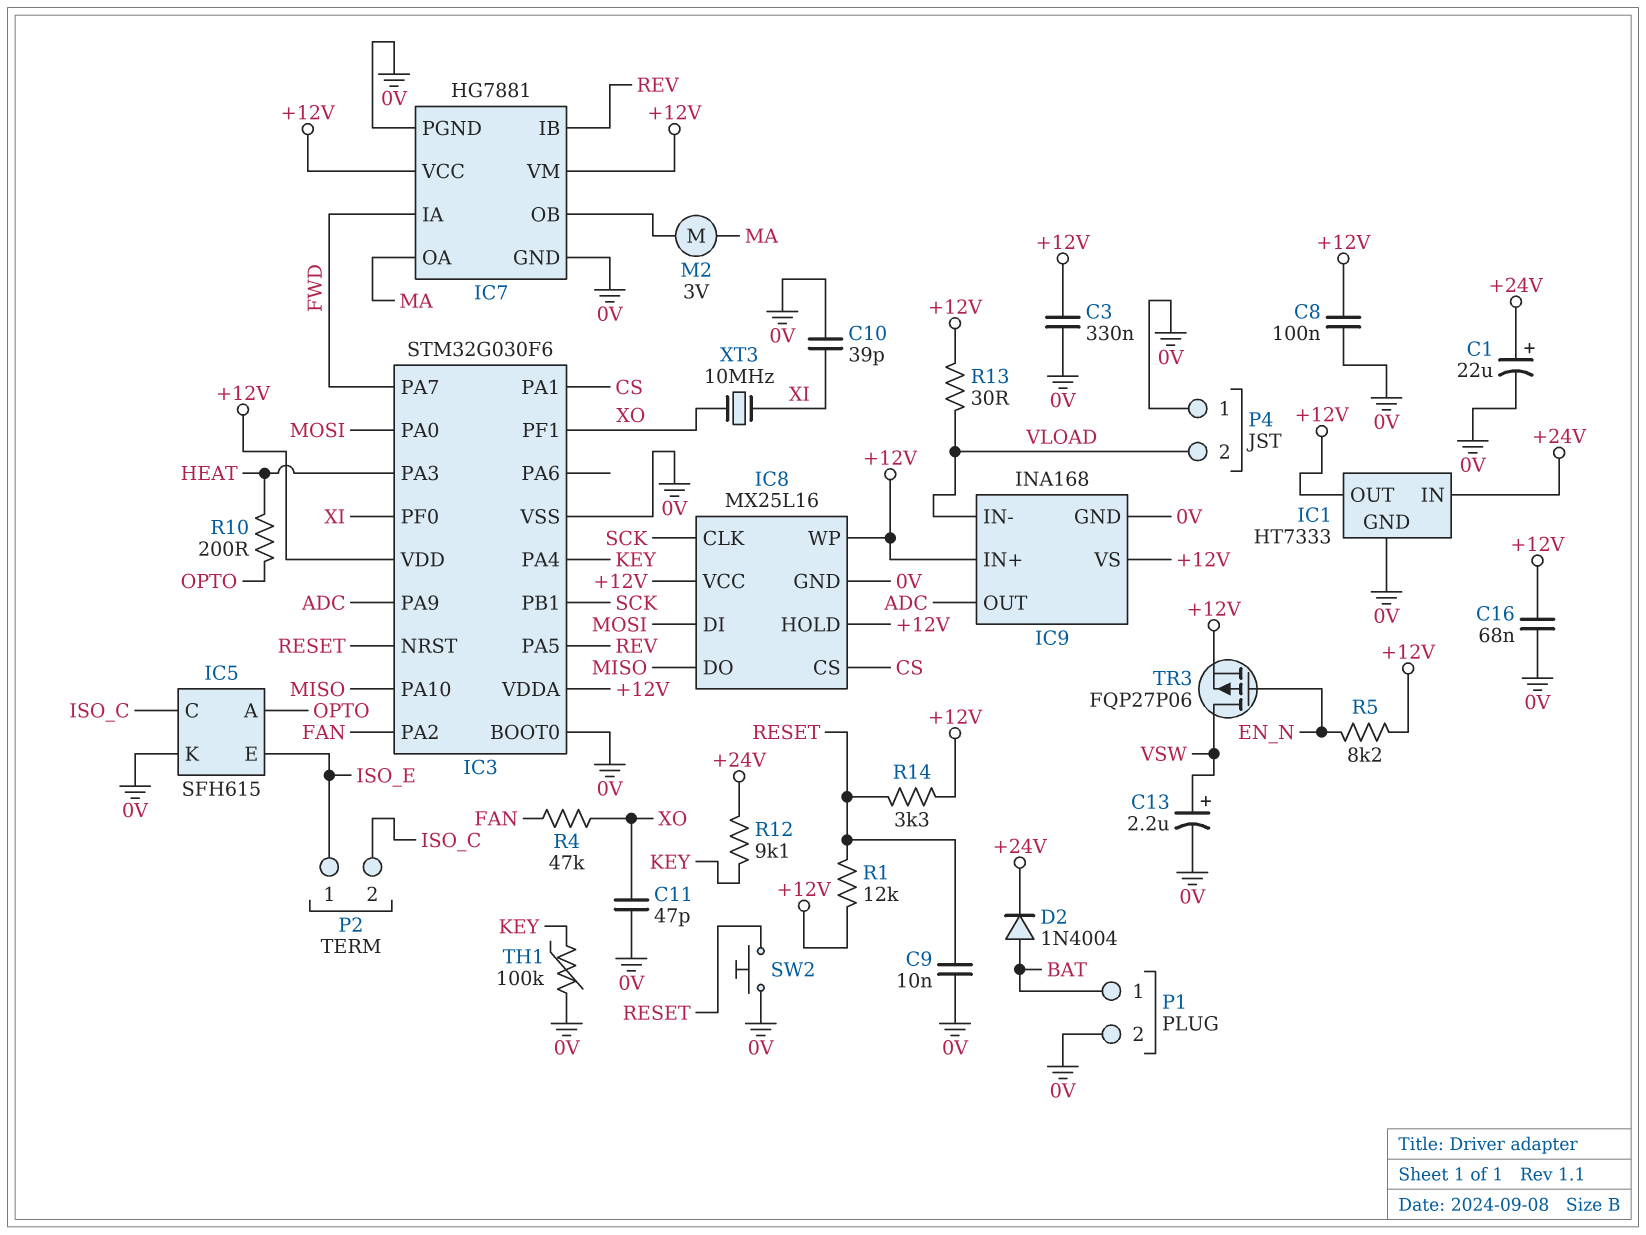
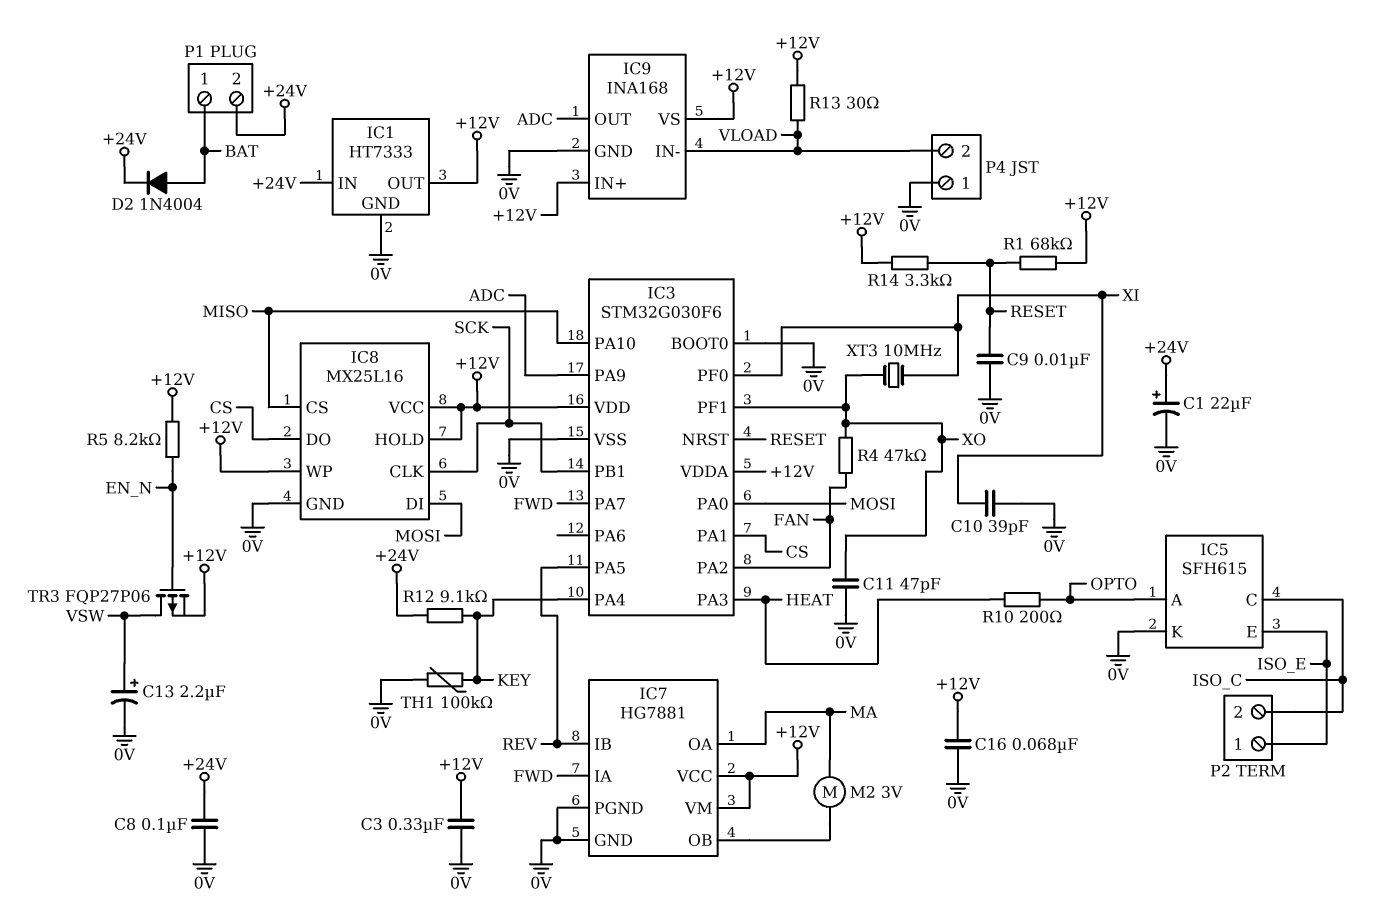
C8: 100nF (+12V, 0V) -> 100nF (+24V, 0V)
IC8 pin CS: CS -> MISO
IC8 pin DO: MISO -> CS
P1 pin 2: 0V -> +24V
R1: 12k (+12V, RESET) -> 68k (+12V, RESET)
SW2: button (0V, RESET) -> none

